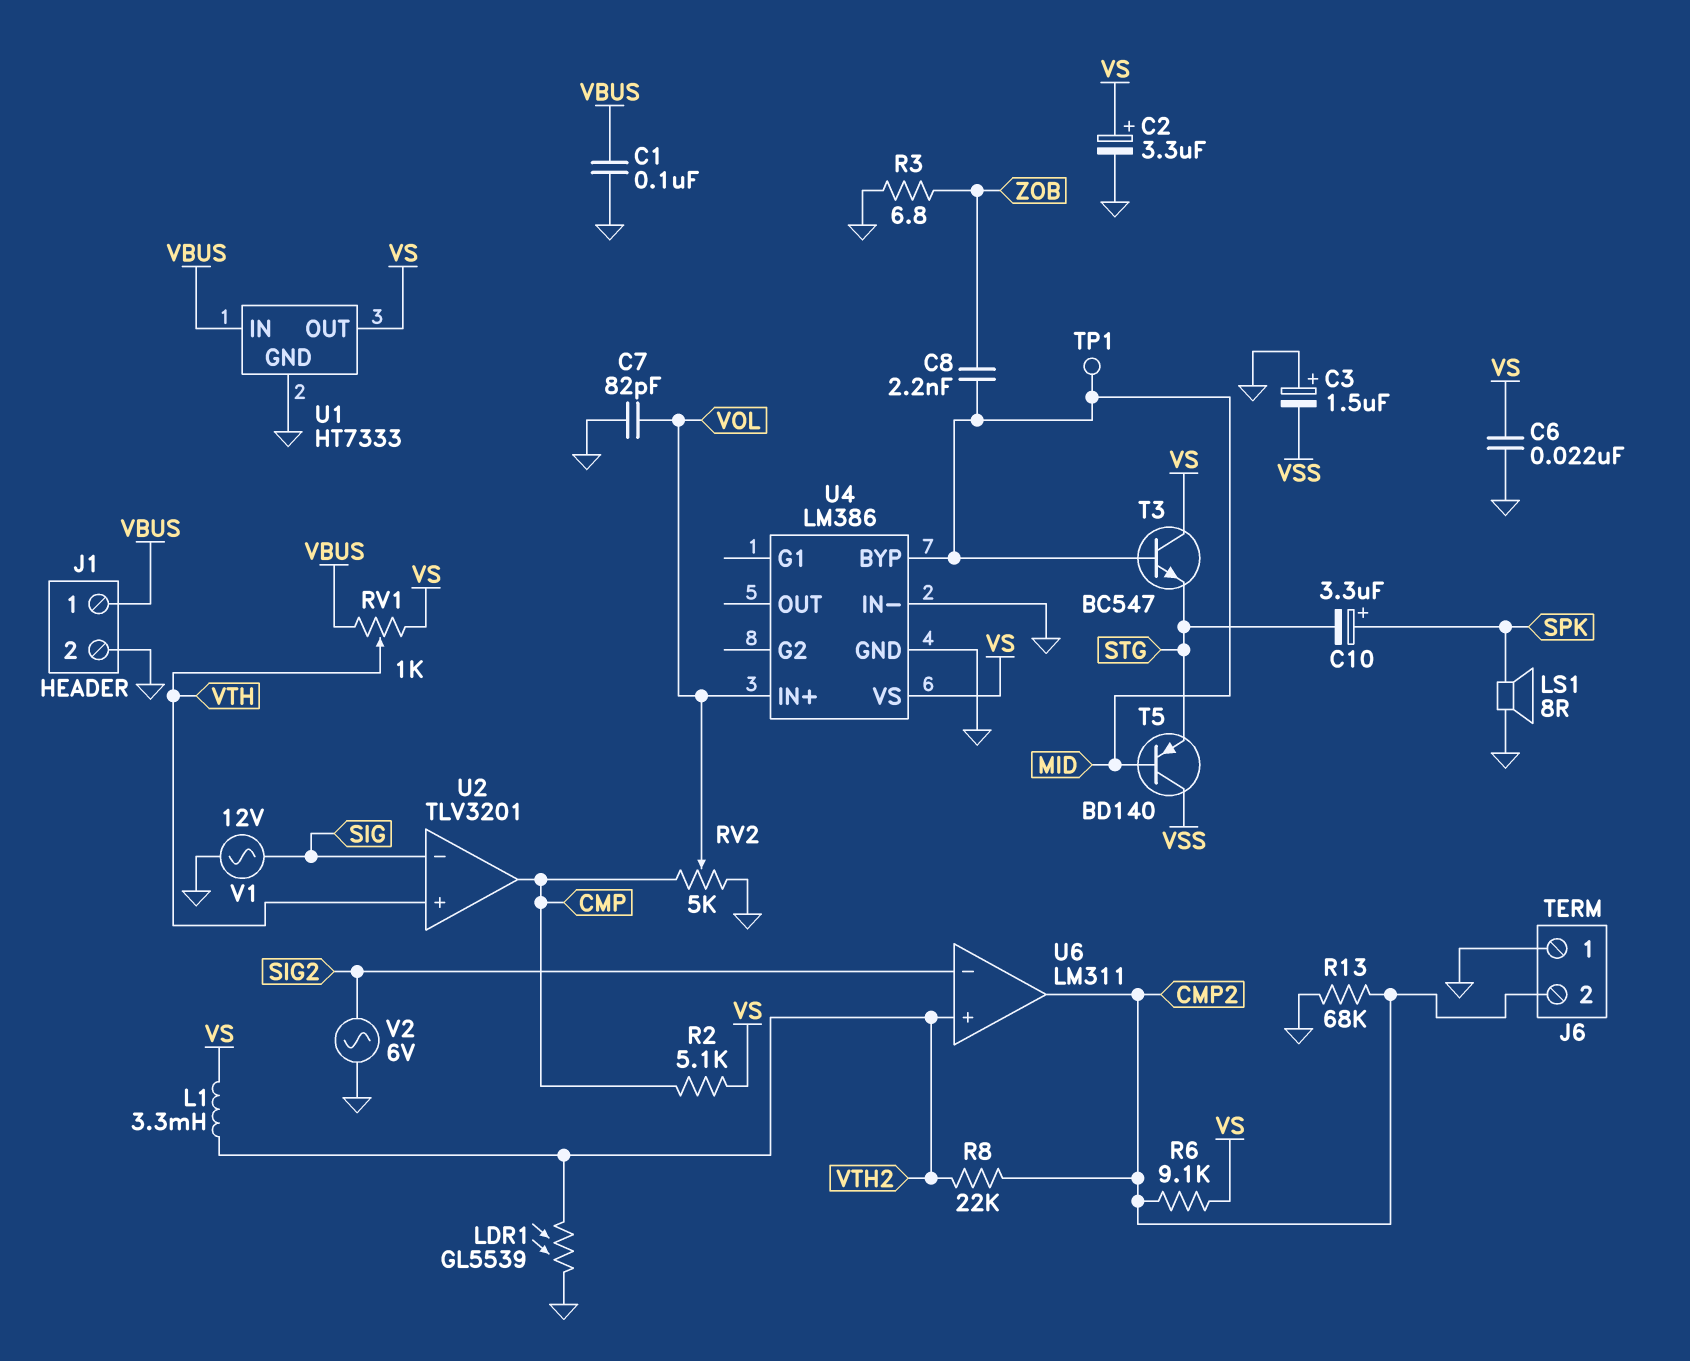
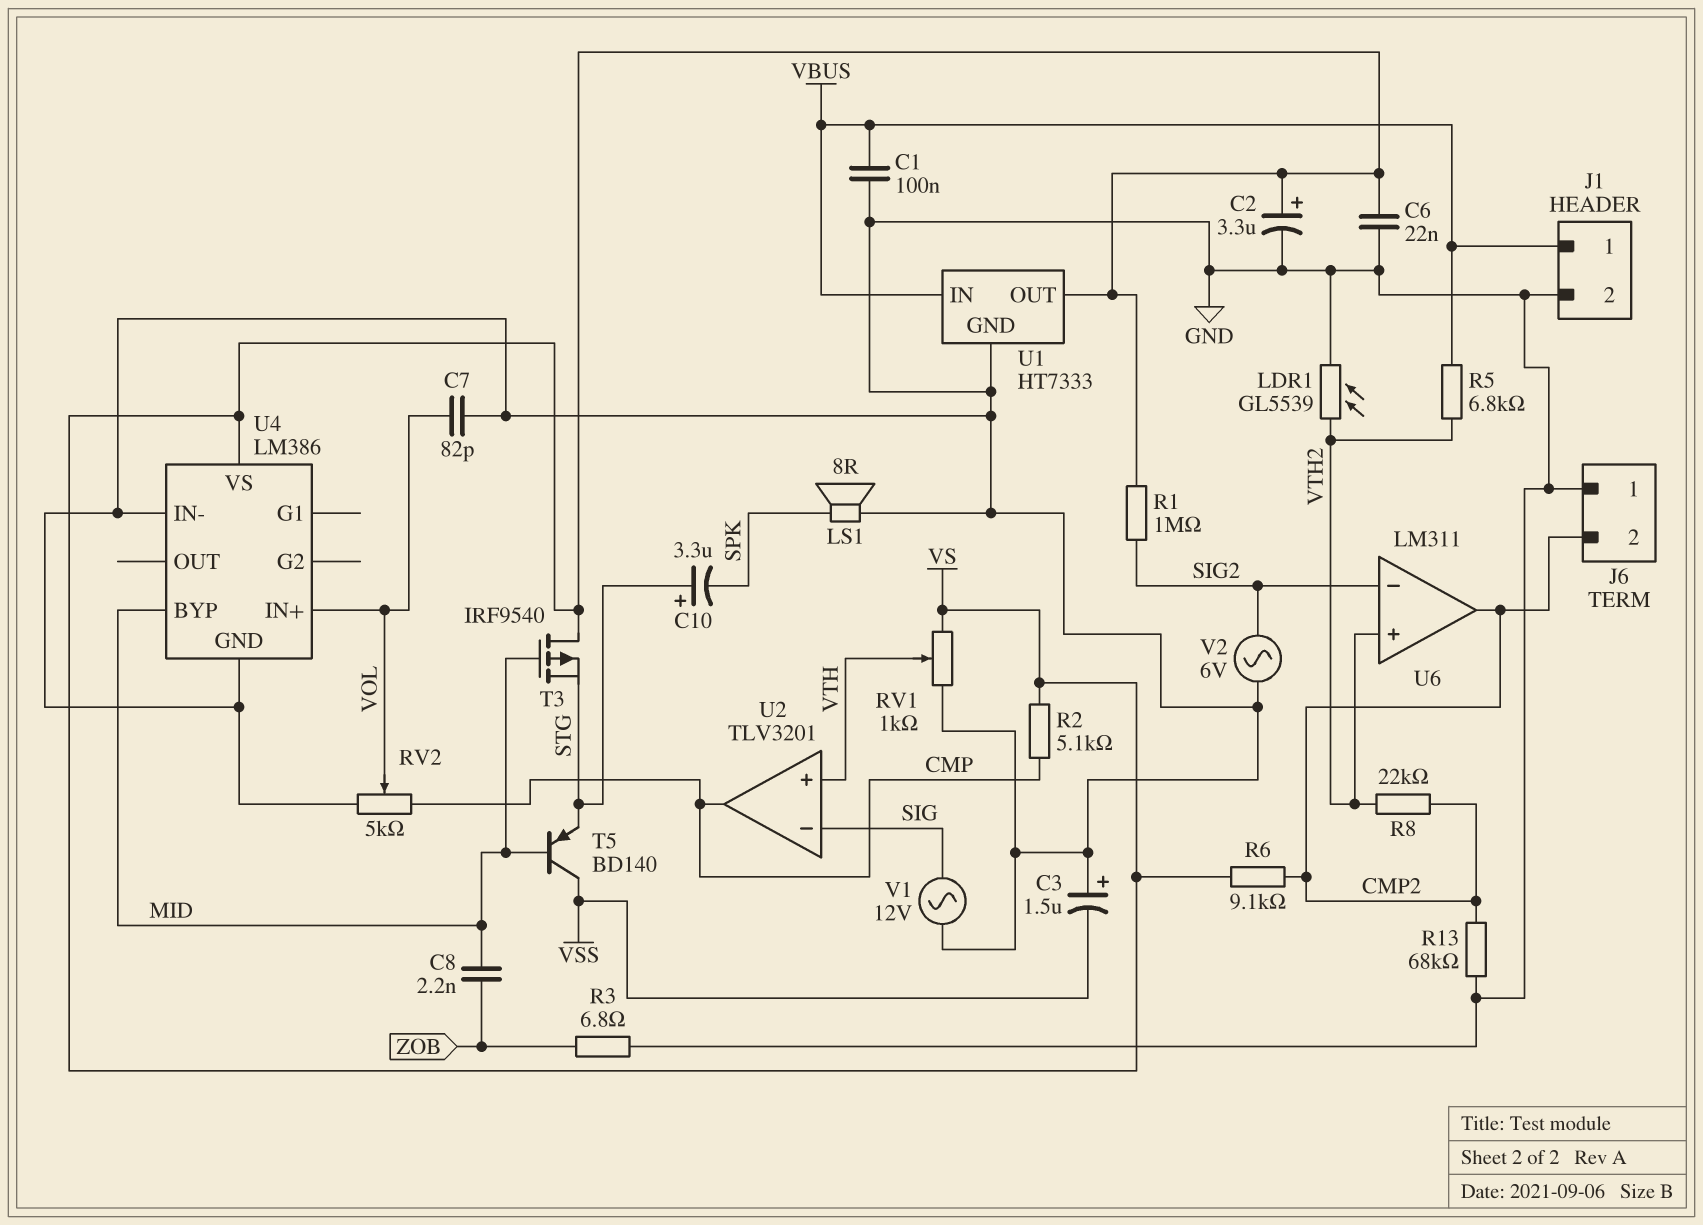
C10: 3.3uF (plus SPK, minus STG) -> 3.3uF (plus STG, minus SPK)
L1: 3.3mH (VS, VTH2) -> none
R1: none -> 1M (SIG2, VS)
R5: none -> 6.8k (VBUS, VTH2)
RV1: 1k (VBUS, VS, wiper VTH) -> 1k (GND, VS, wiper VTH)
T3: NPN BC547 (B MID, C VS, E STG) -> PMOS IRF9540 (G MID, D VS, S STG)
TP1: test point (MID) -> none

